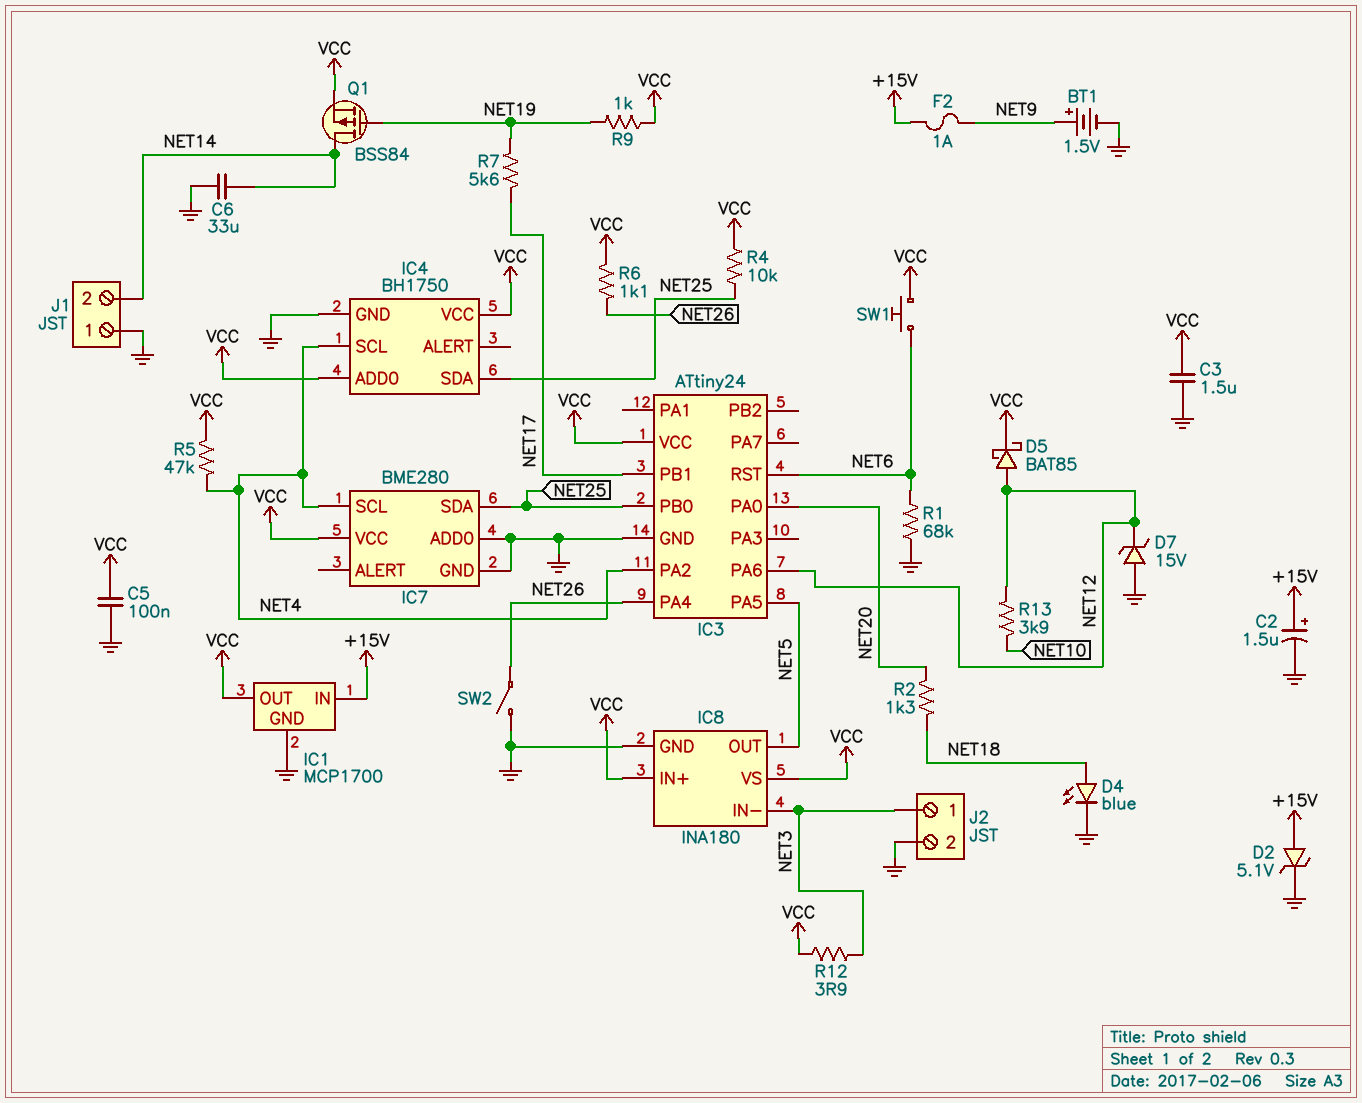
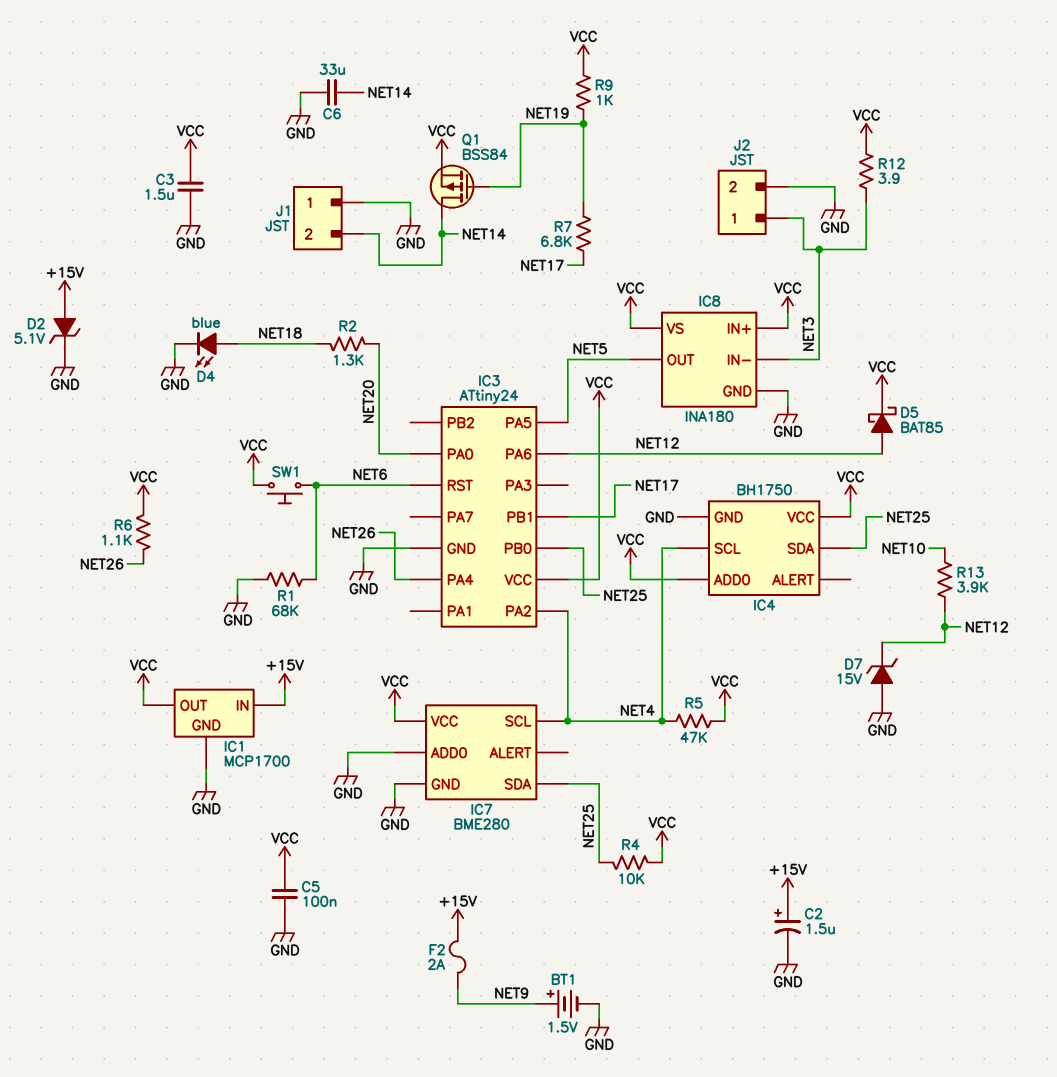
F2: 1A (+15V, NET9) -> 2A (+15V, NET9)
R7: 5.6k (NET17, NET19) -> 6.8k (NET17, NET19)
SW2: switch (GND, NET26) -> none

